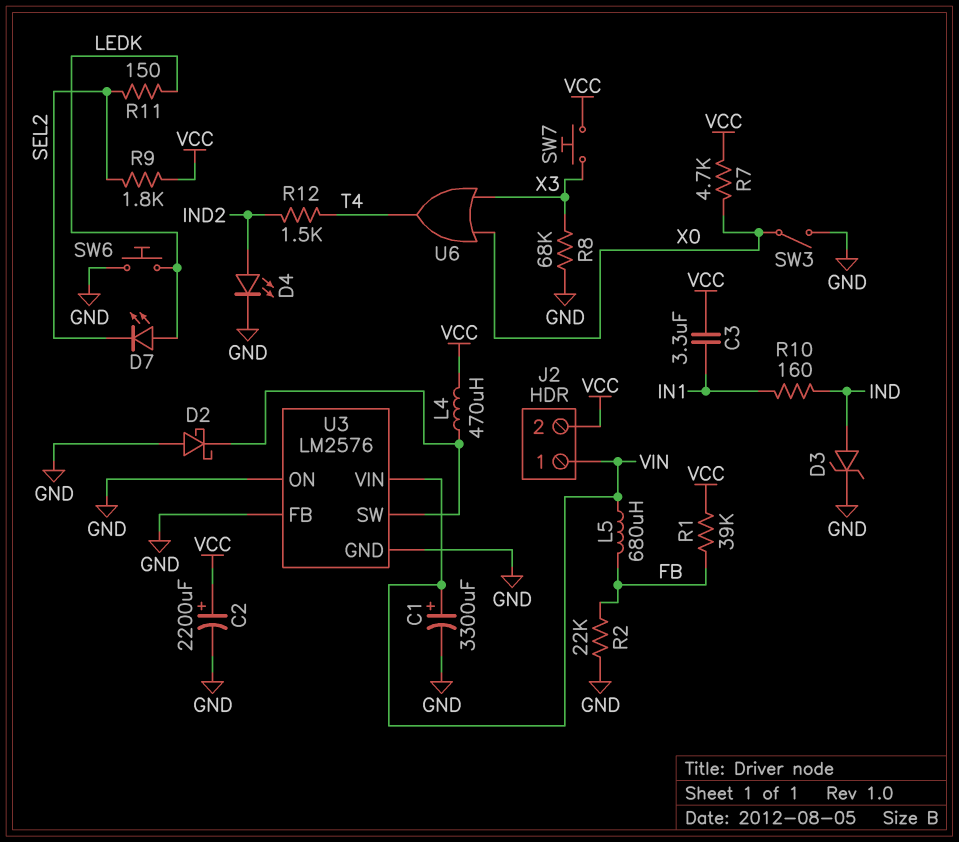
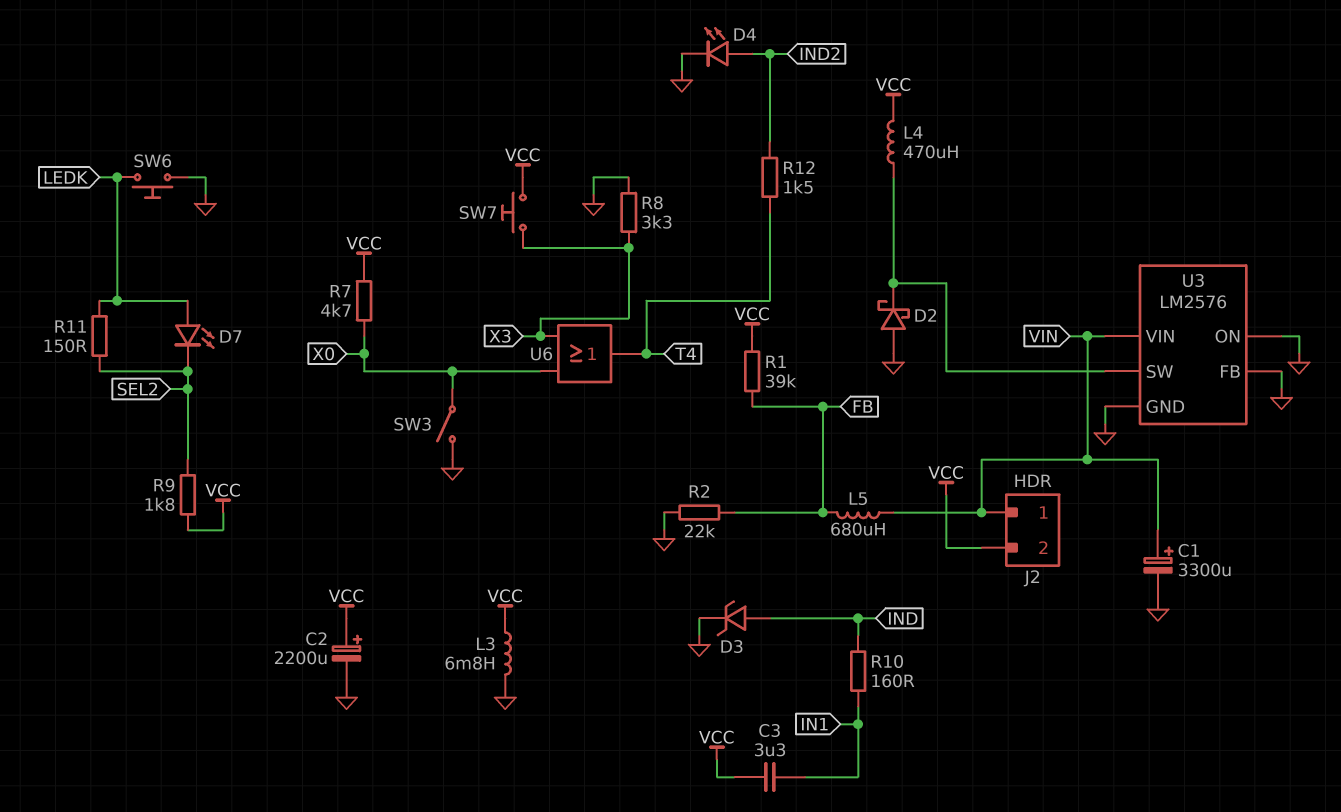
L3: none -> 6.8mH (GND, VCC)
R8: 68k (GND, X3) -> 3.3k (GND, X3)

